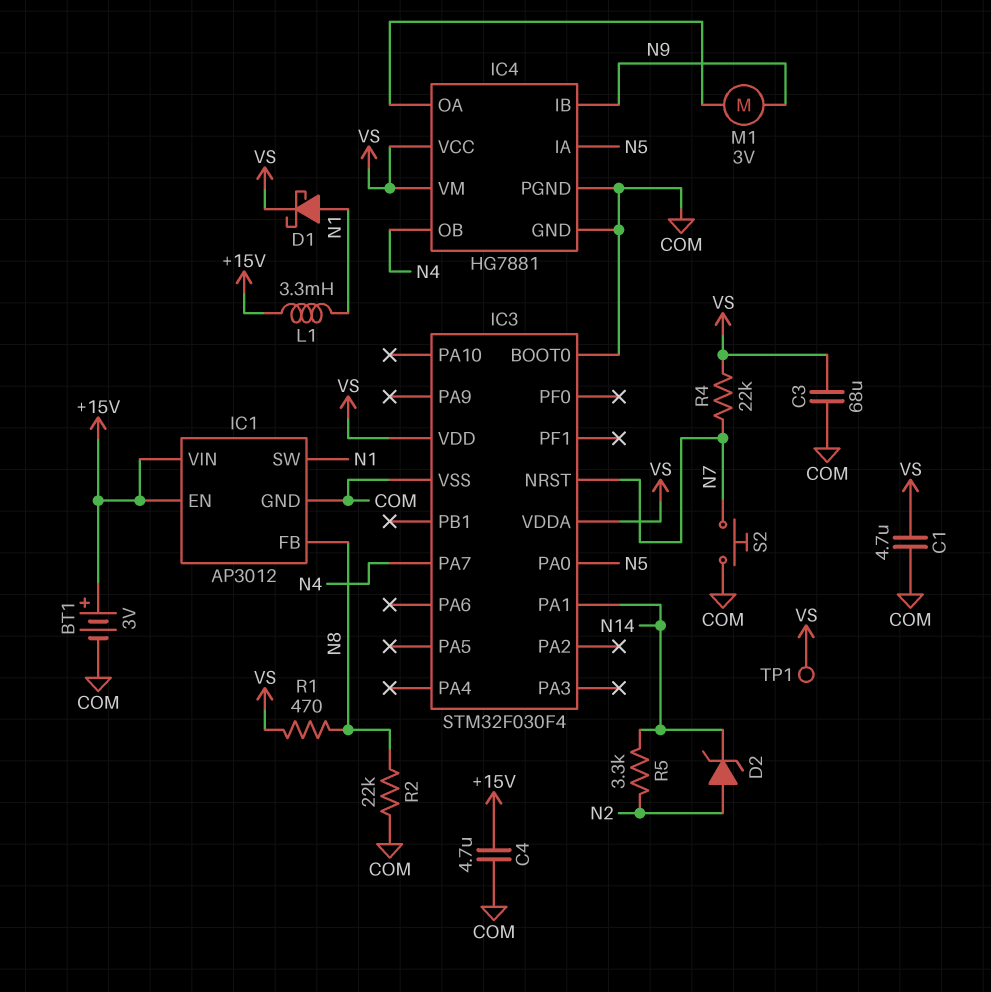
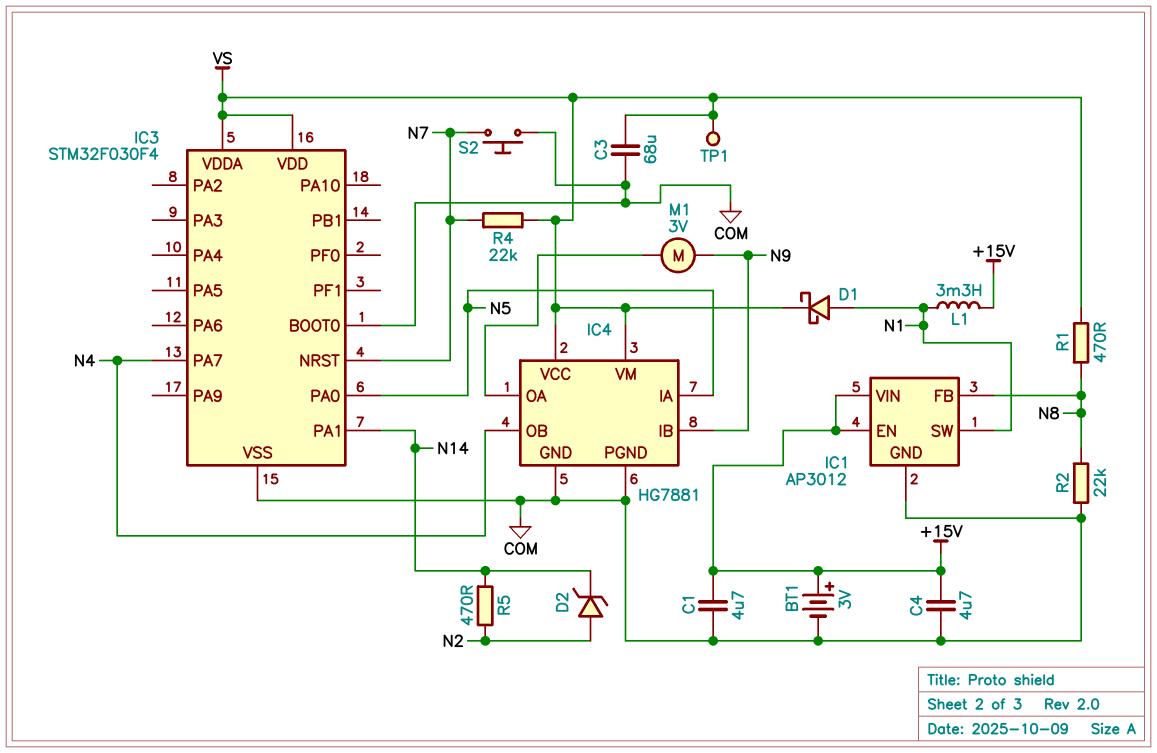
C1: 4.7uF (COM, VS) -> 4.7uF (+15V, COM)
R5: 3.3k (N2, N14) -> 470 (N2, N14)

